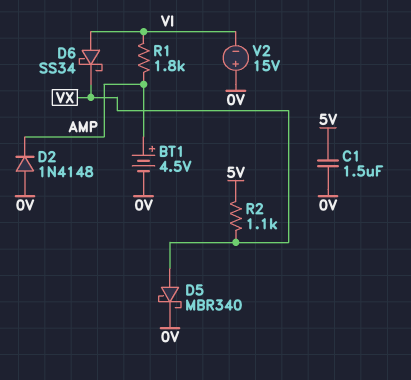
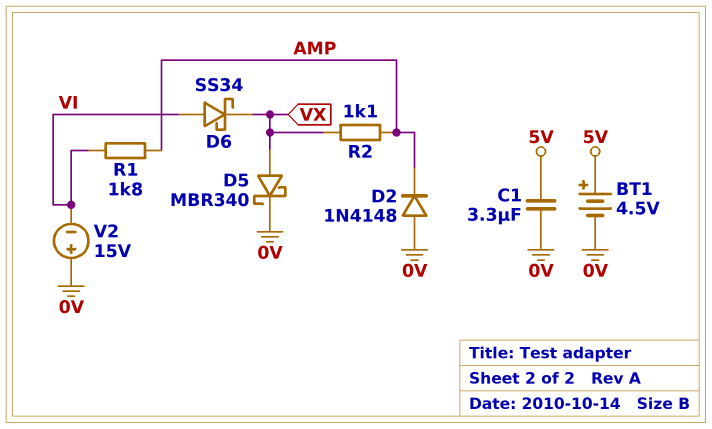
BT1: 4.5V (plus AMP, minus 0V) -> 4.5V (plus 5V, minus 0V)
C1: 1.5uF (0V, 5V) -> 3.3uF (0V, 5V)
R2: 1.1k (5V, VX) -> 1.1k (AMP, VX)

